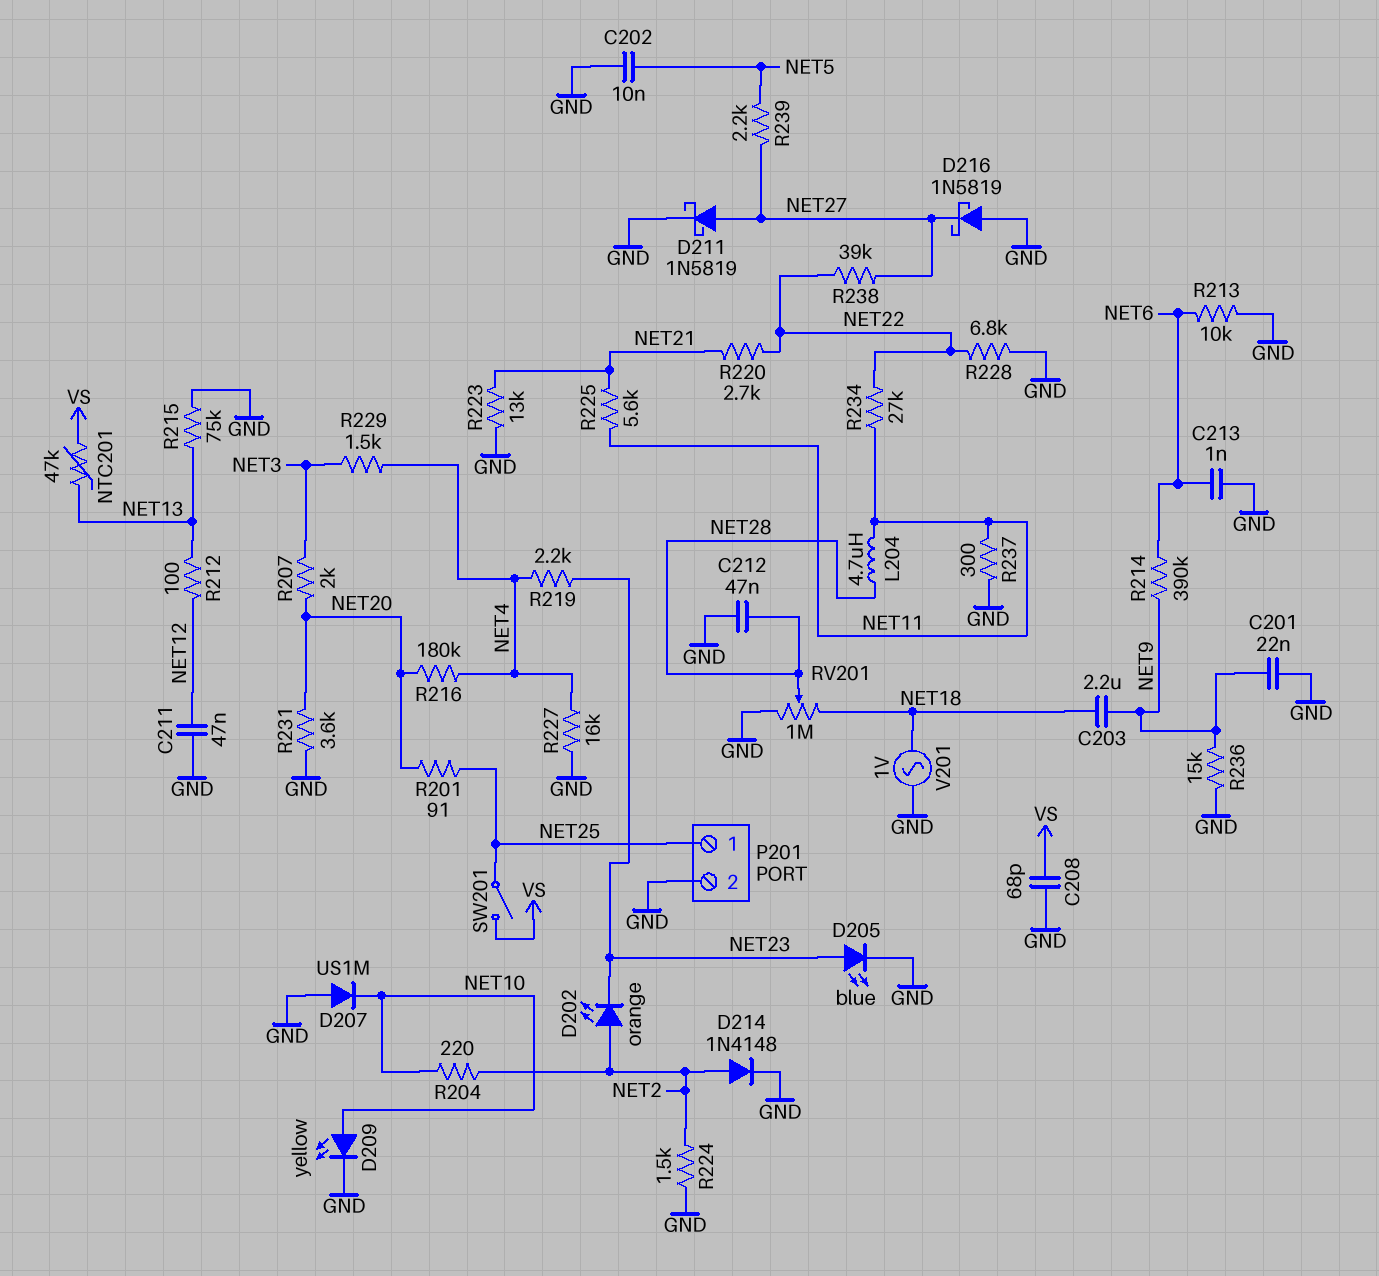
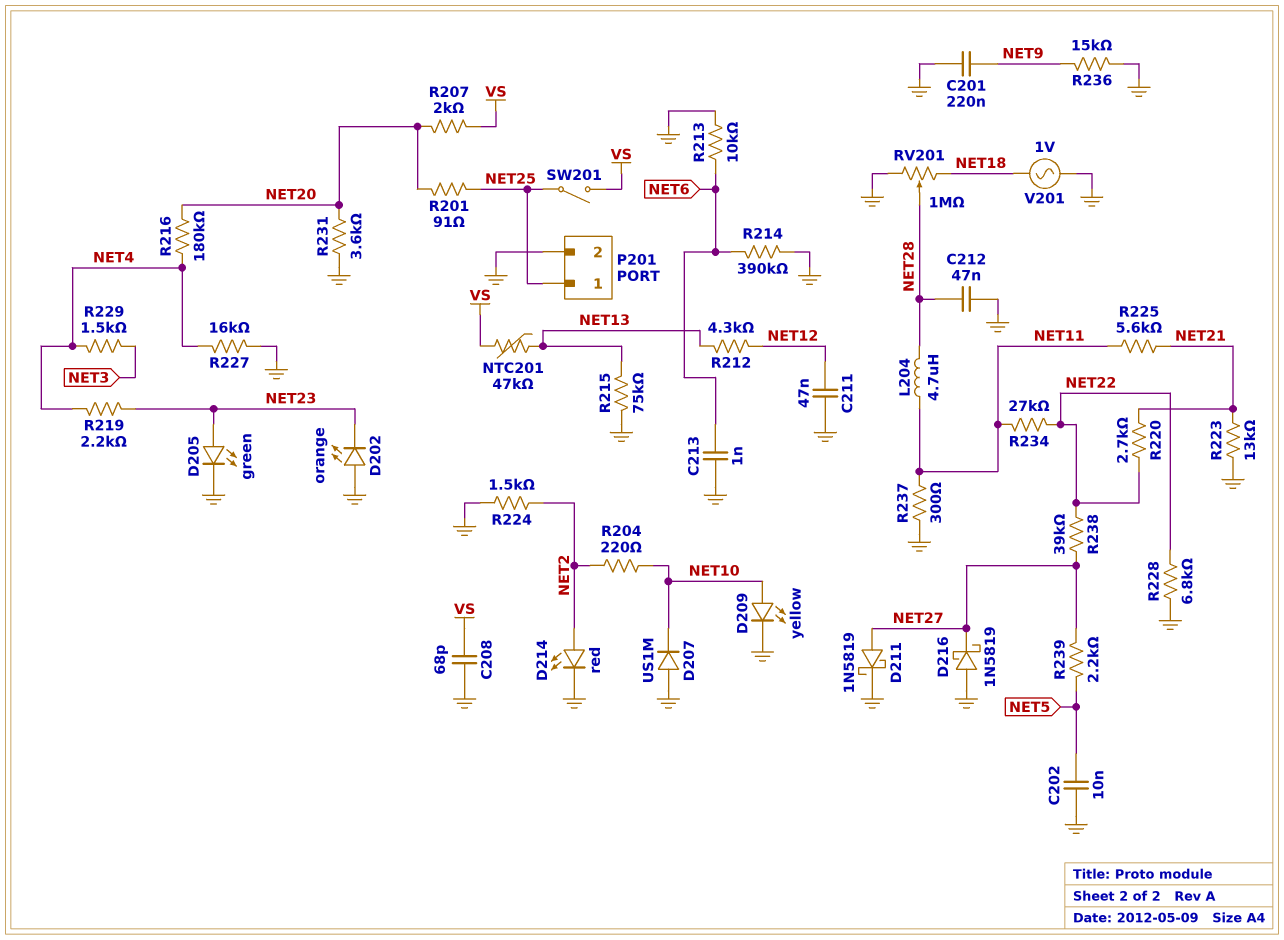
C201: 22nF (GND, NET9) -> 220nF (GND, NET9)
C203: 2.2uF (NET9, NET18) -> none
D202: LED orange (A NET2, K NET23) -> LED orange (A GND, K NET23)
D205: LED blue (A NET23, K GND) -> LED green (A NET23, K GND)
D214: diode 1N4148 (A NET2, K GND) -> LED red (A NET2, K GND)
R207: 2k (NET3, NET20) -> 2k (NET20, VS)
R212: 100 (NET12, NET13) -> 4.3k (NET12, NET13)
R214: 390k (NET6, NET9) -> 390k (GND, NET6)

